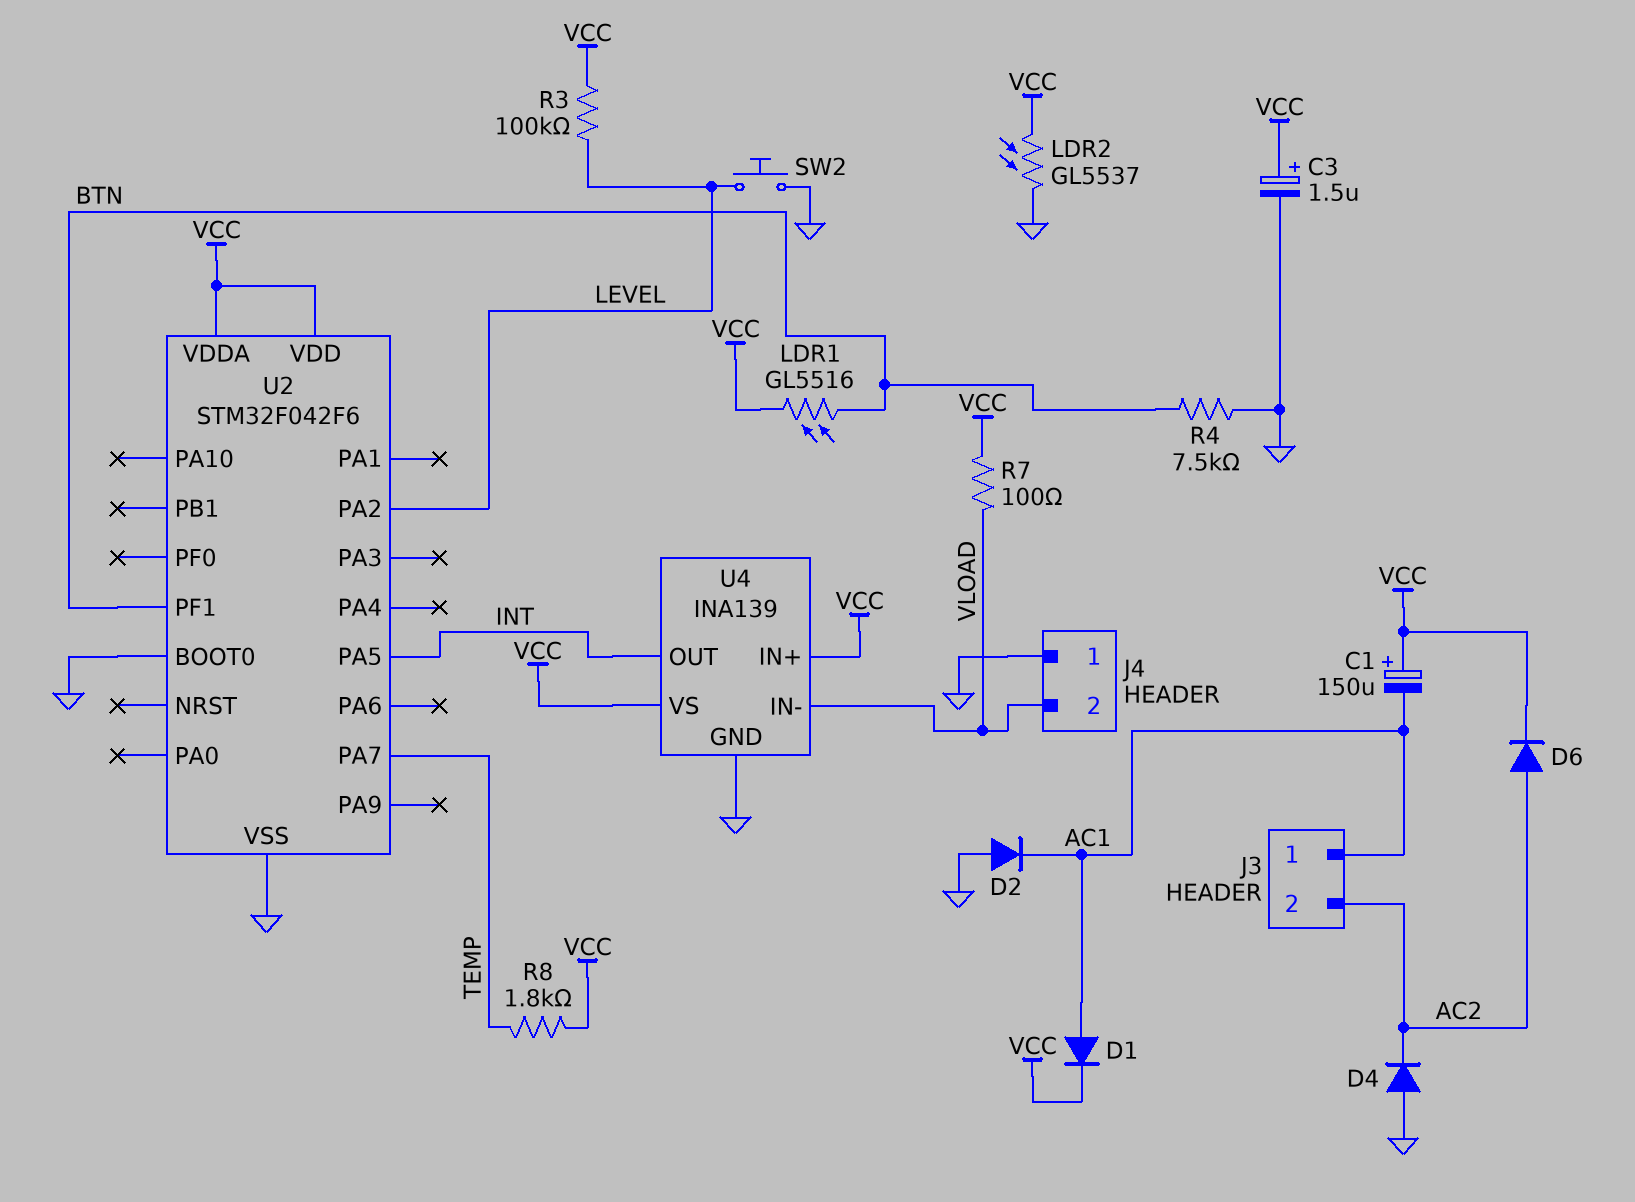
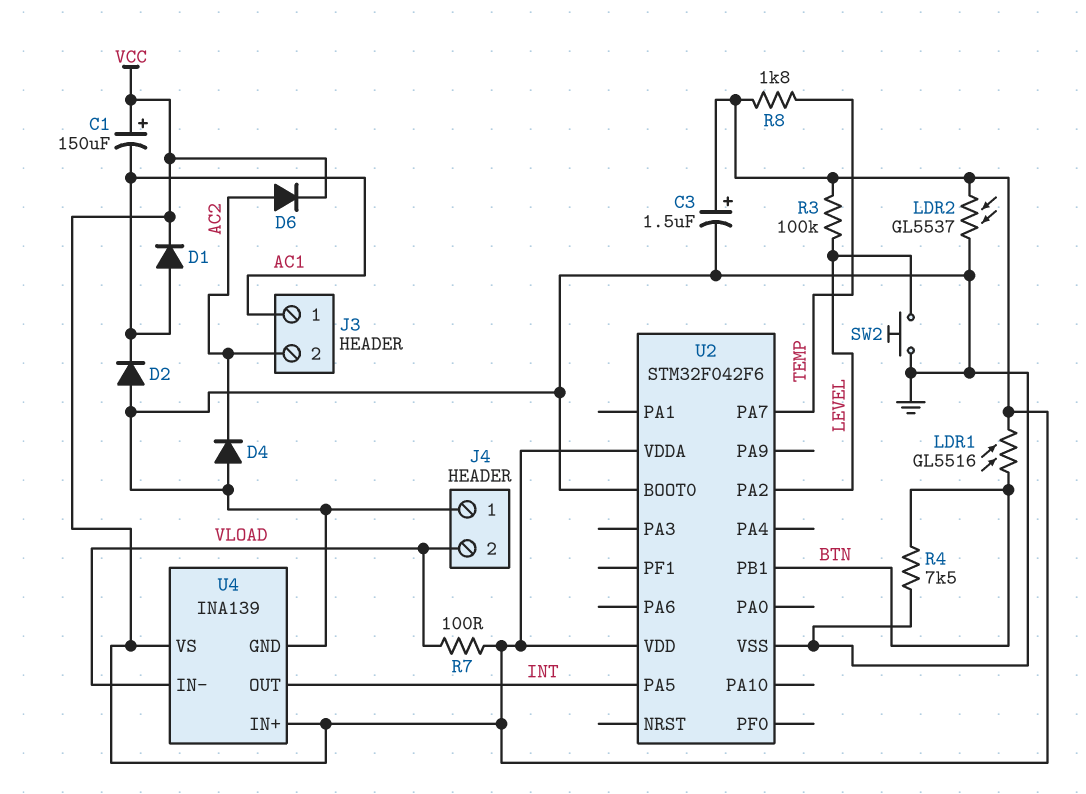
U2 pin PB1: none -> BTN
U2 pin PF1: BTN -> none

